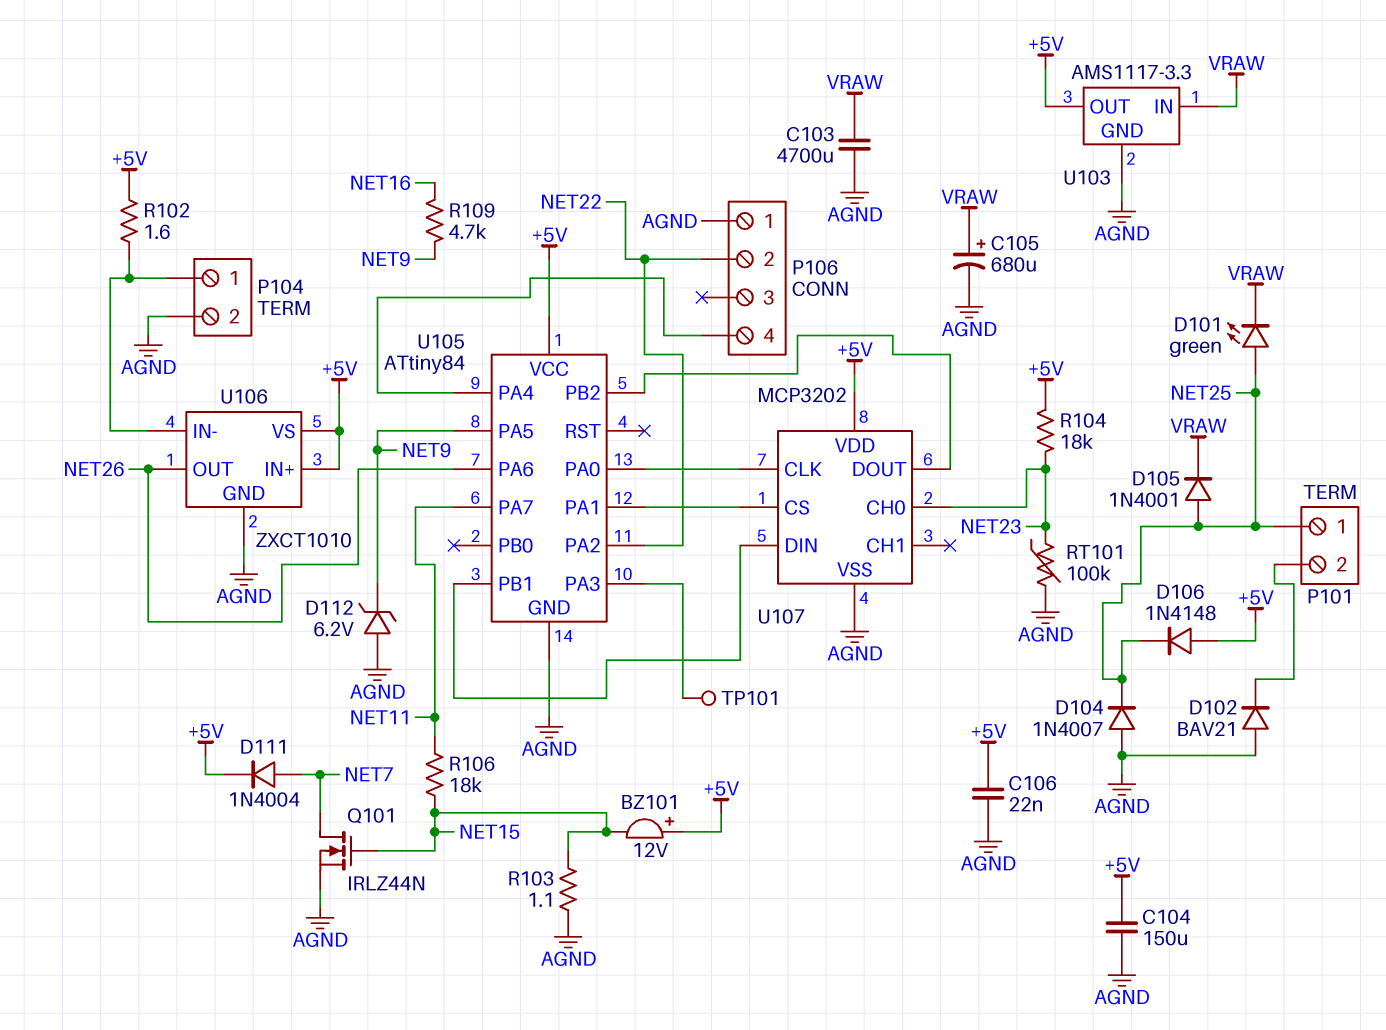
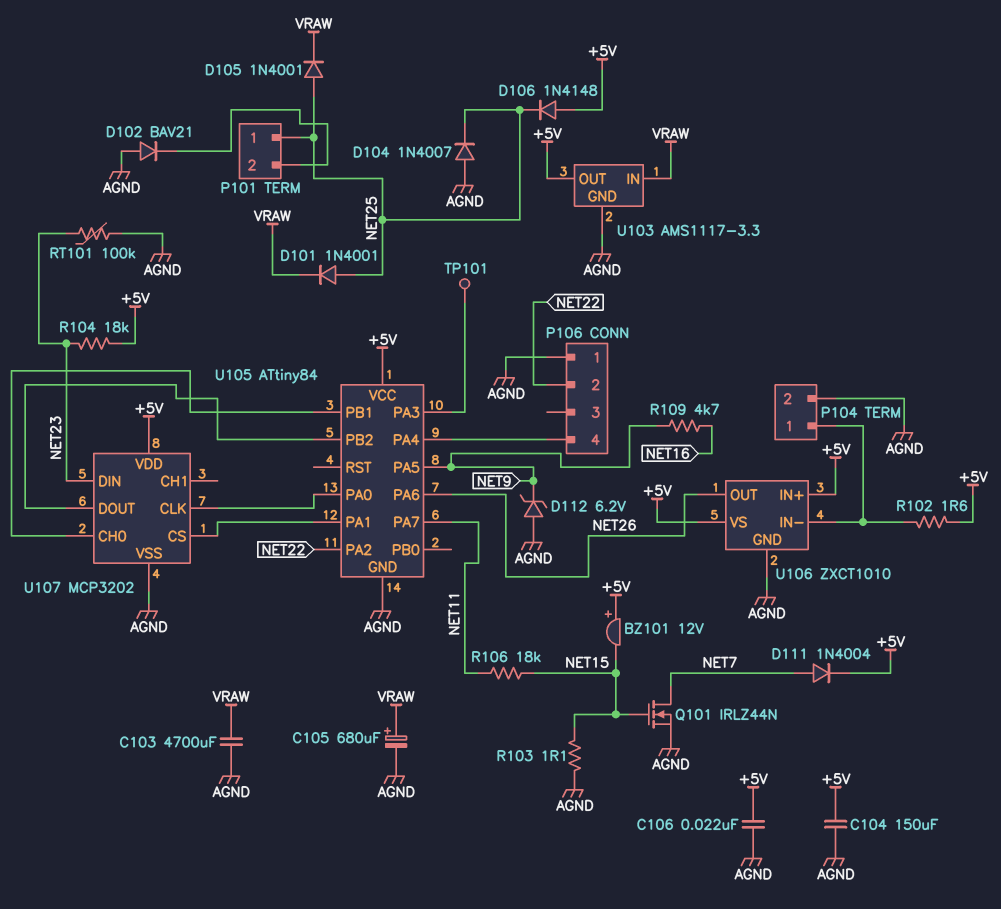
D101: LED green (A NET25, K VRAW) -> diode 1N4001 (A NET25, K VRAW)
U107 pin CH0: NET23 -> U105/PB1
U107 pin DIN: U105/PB1 -> NET23

